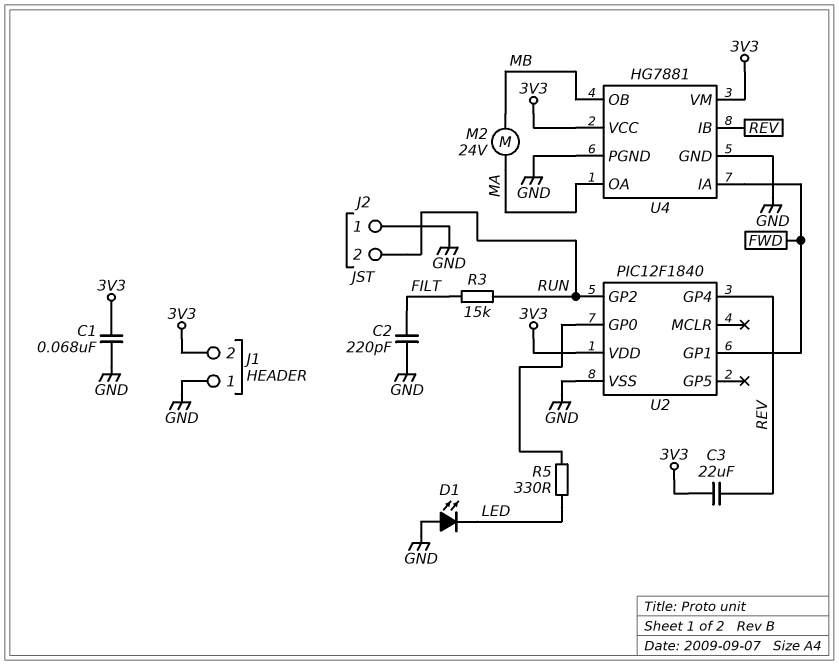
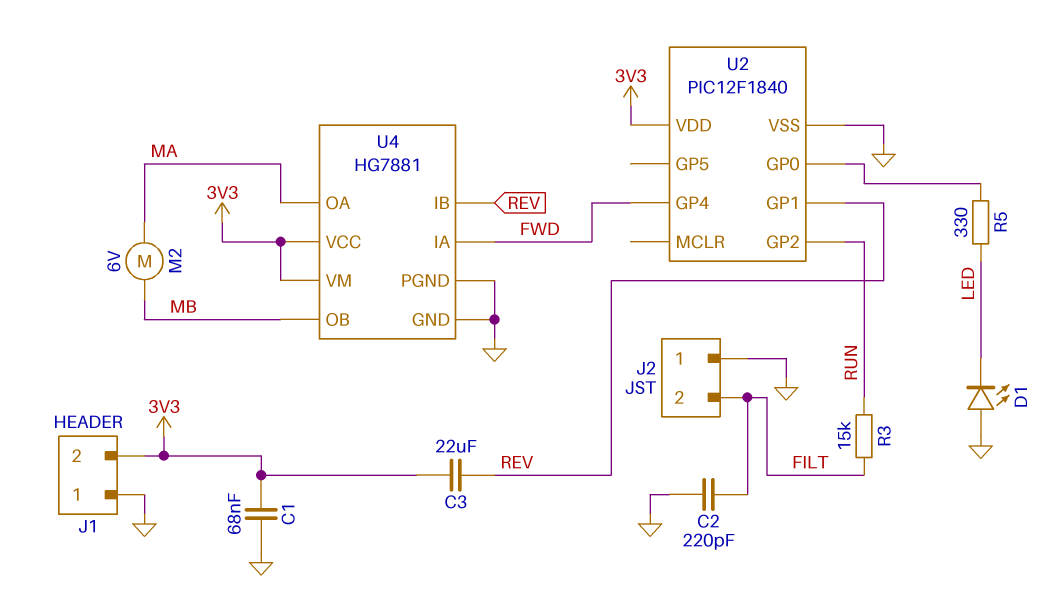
J2 pin 2: RUN -> FILT
M2: motor 24V (MA, MB) -> motor 6V (MA, MB)
U2 pin GP1: FWD -> REV
U2 pin GP4: REV -> FWD

